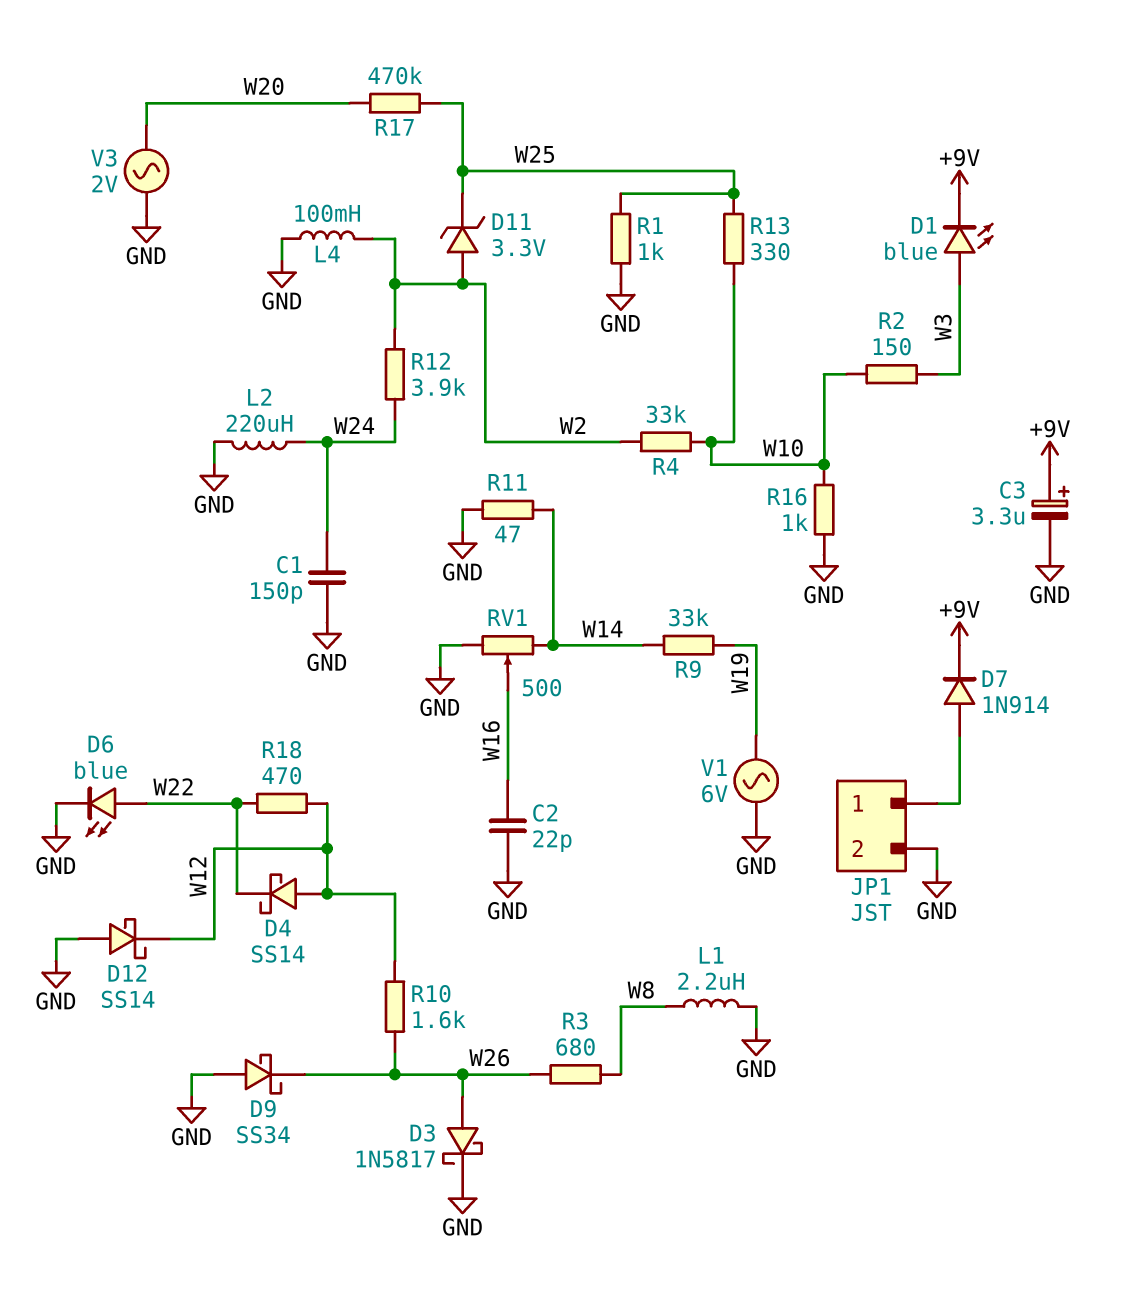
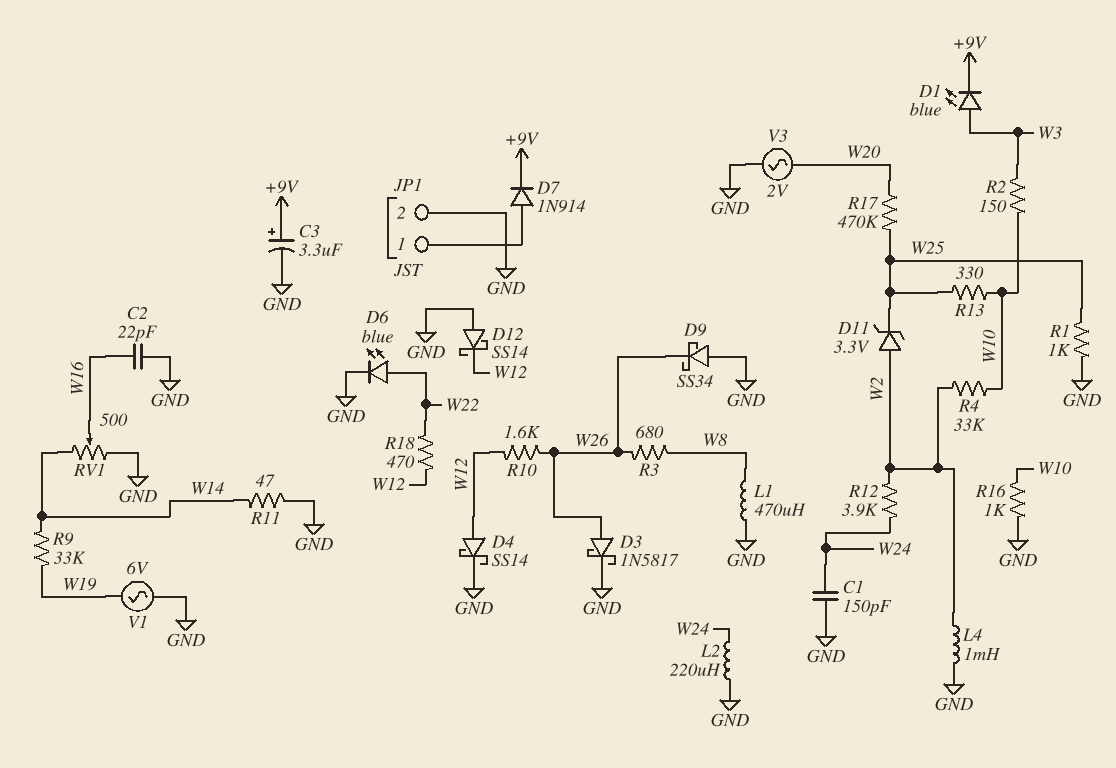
D4: schottky SS14 (A W12, K W22) -> schottky SS14 (A W12, K GND)
L1: 2.2uH (GND, W8) -> 470uH (GND, W8)
L4: 100mH (GND, W2) -> 1mH (GND, W2)

